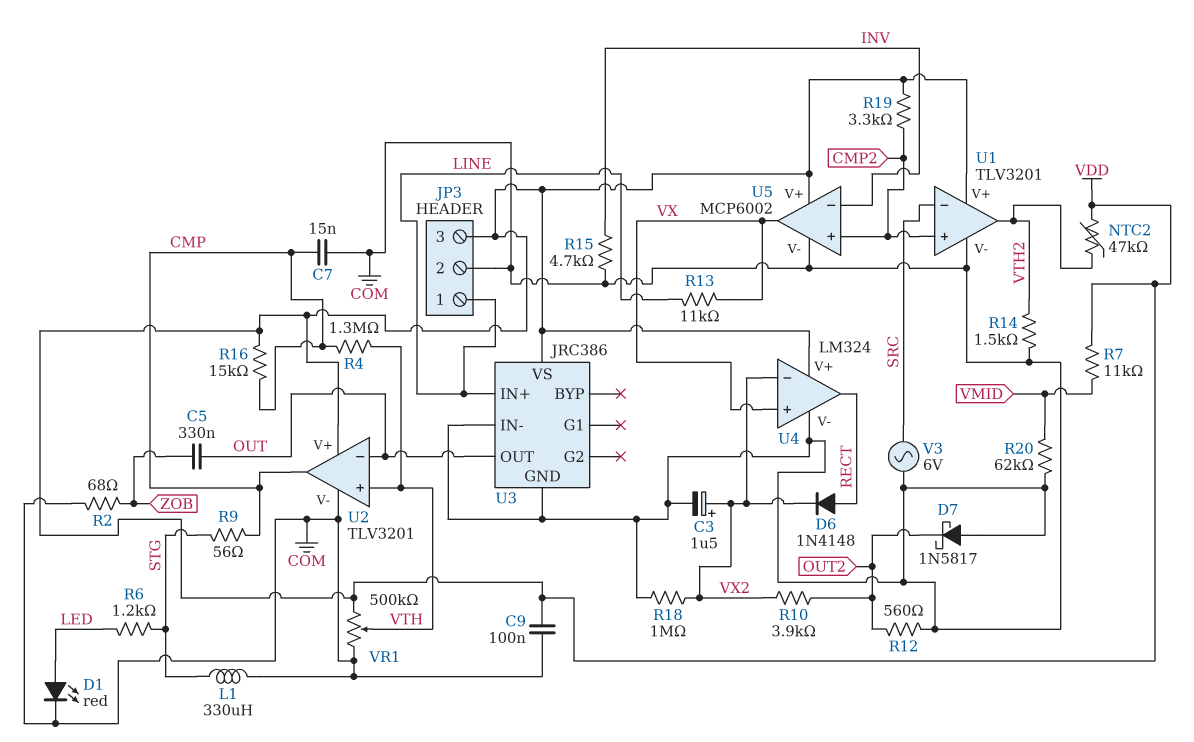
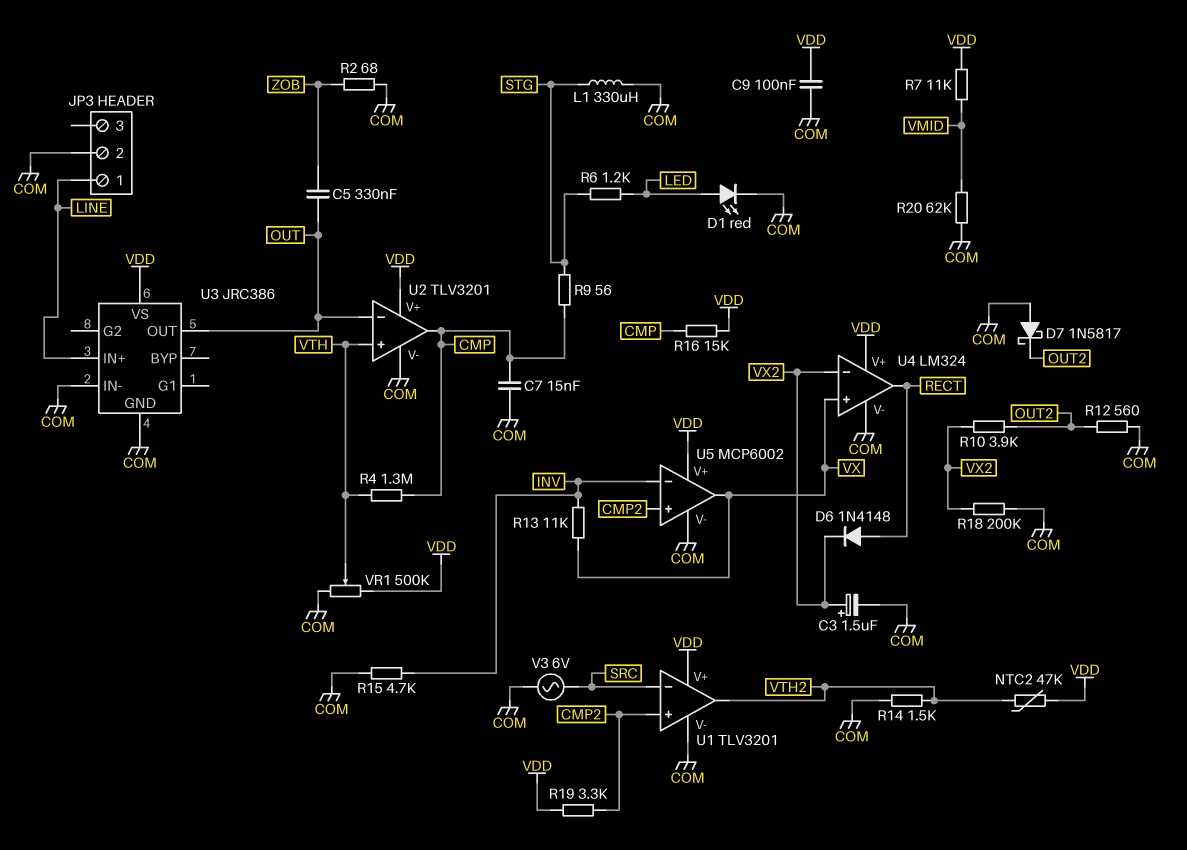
JP3 pin 3: VDD -> none
R13: 11k (LINE, VX) -> 11k (INV, VX)
R18: 1M (COM, VX2) -> 200k (COM, VX2)

